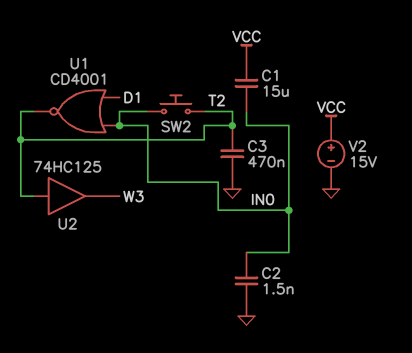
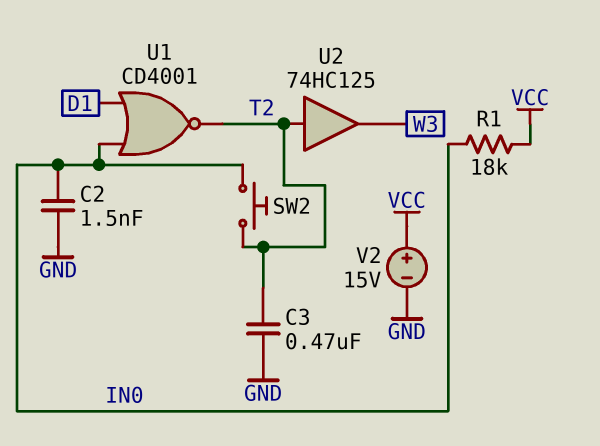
C1: 15uF (IN0, VCC) -> none
R1: none -> 18k (IN0, VCC)

